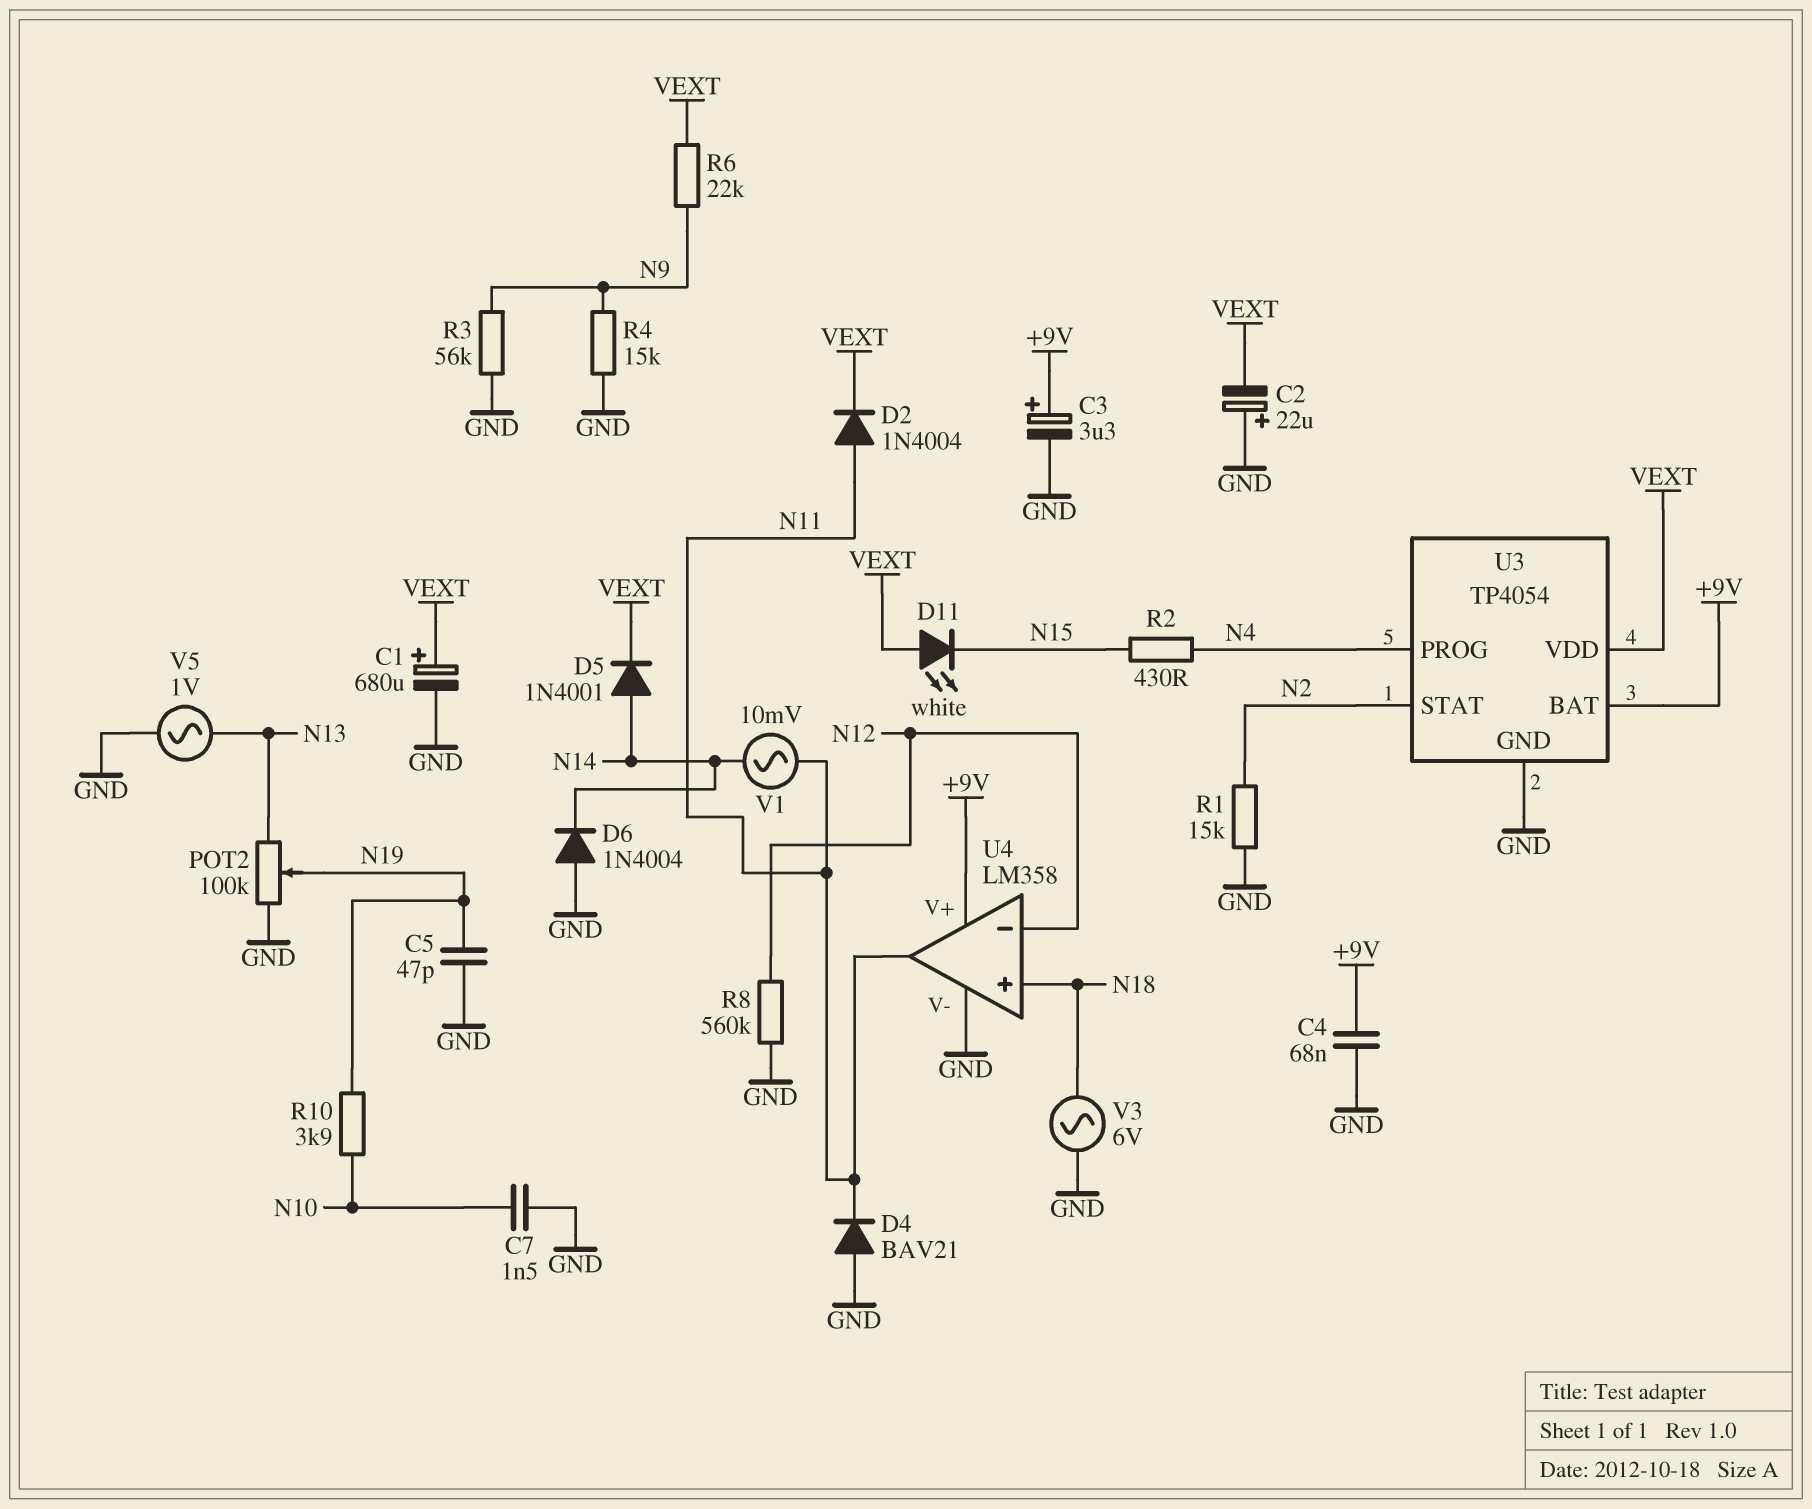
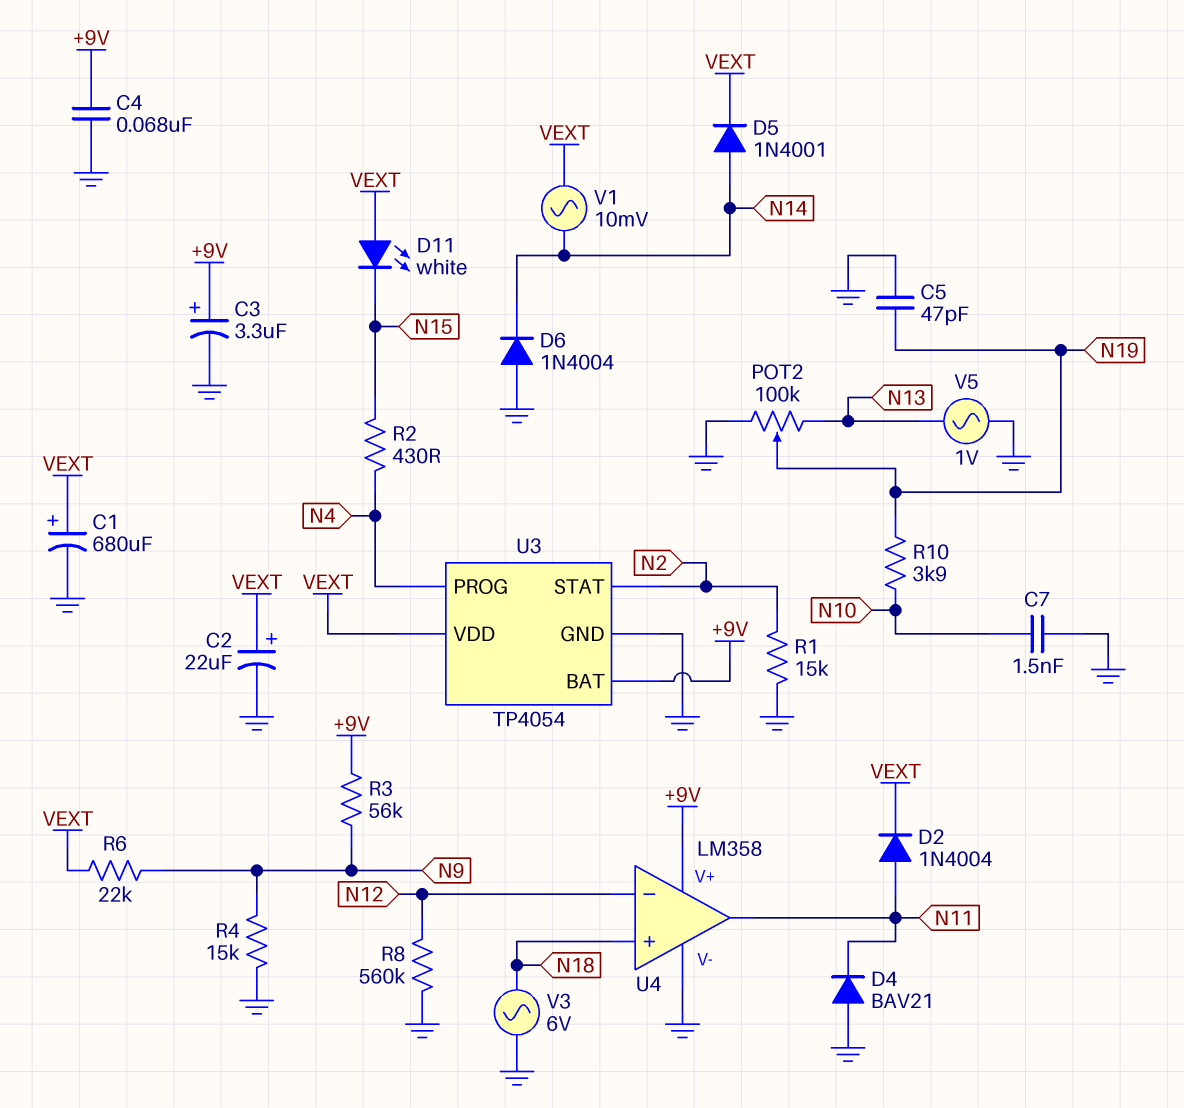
C2: 22uF (plus GND, minus VEXT) -> 22uF (plus VEXT, minus GND)
R3: 56k (GND, N9) -> 56k (+9V, N9)
V1: AC 10mV (N11, N14) -> AC 10mV (N14, VEXT)

